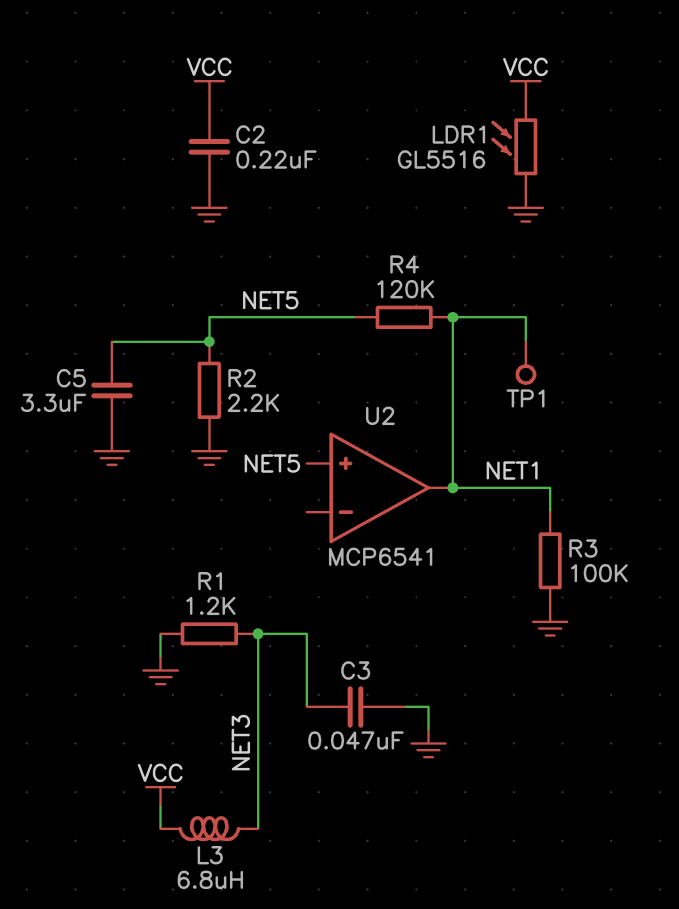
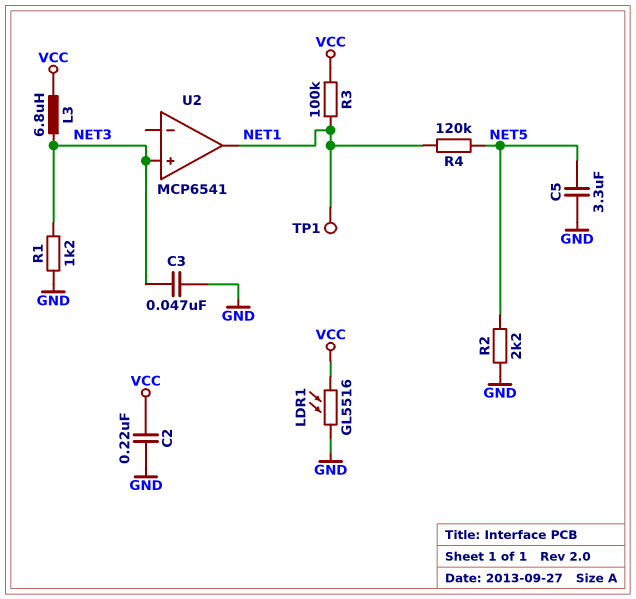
R3: 100k (GND, NET1) -> 100k (NET1, VCC)
U2 pin in+: NET5 -> NET3

